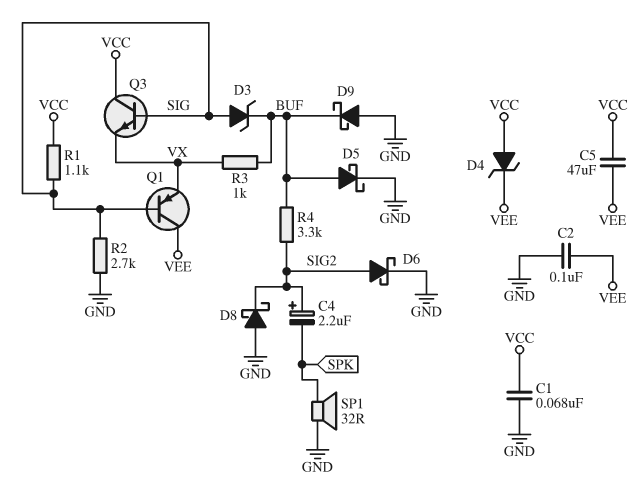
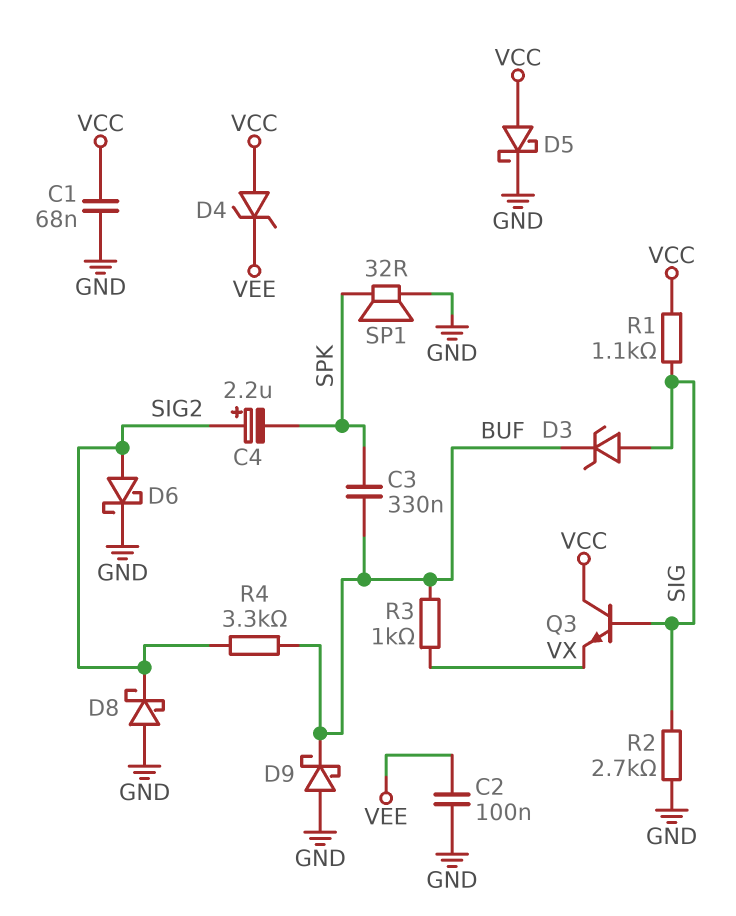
C3: none -> 330nF (BUF, SPK)
C5: 47uF (VCC, VEE) -> none
D5: schottky (A BUF, K GND) -> schottky (A VCC, K GND)
Q1: PNP (B SIG, C VEE, E VX) -> none

